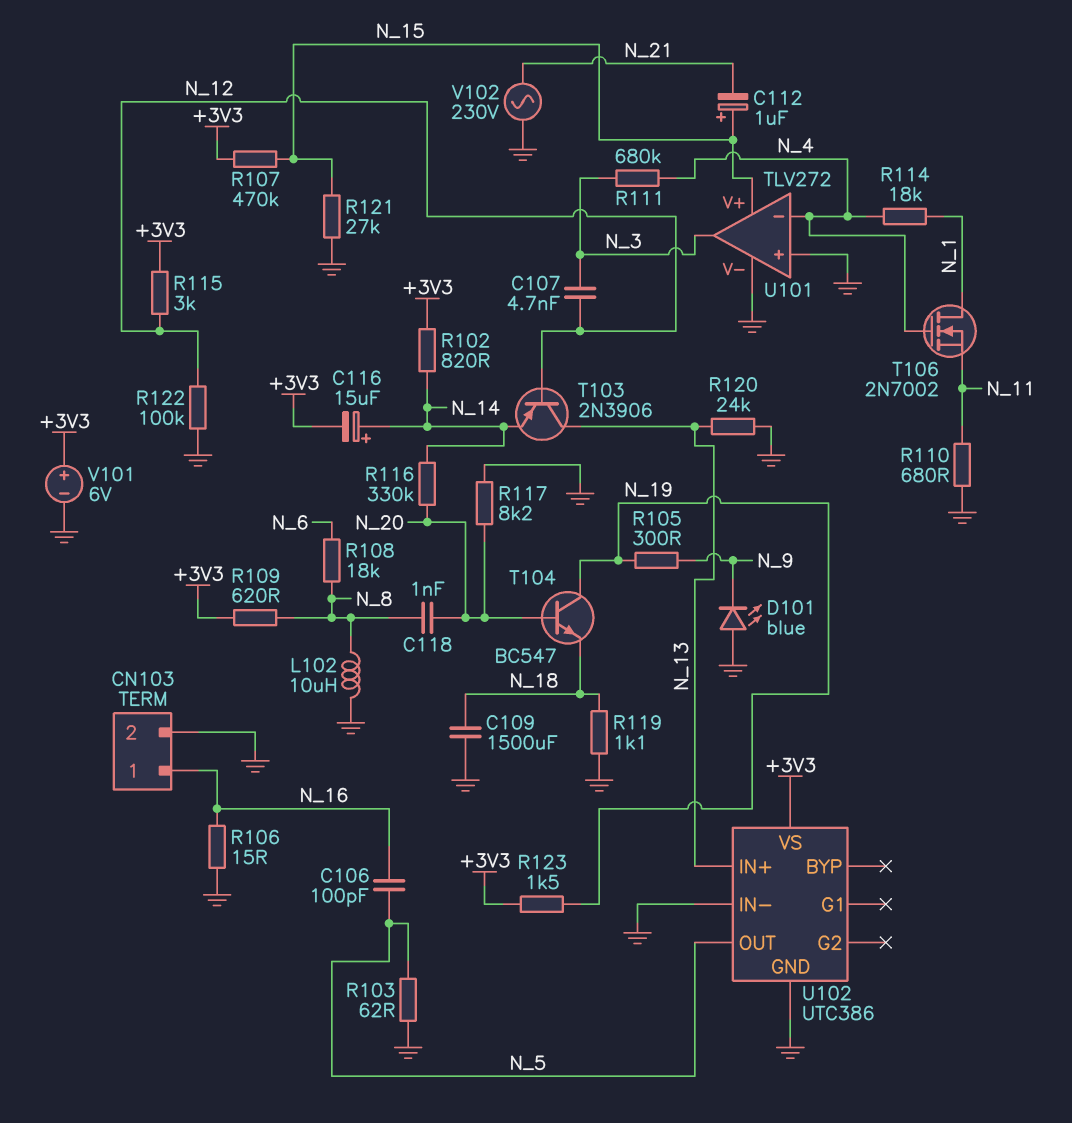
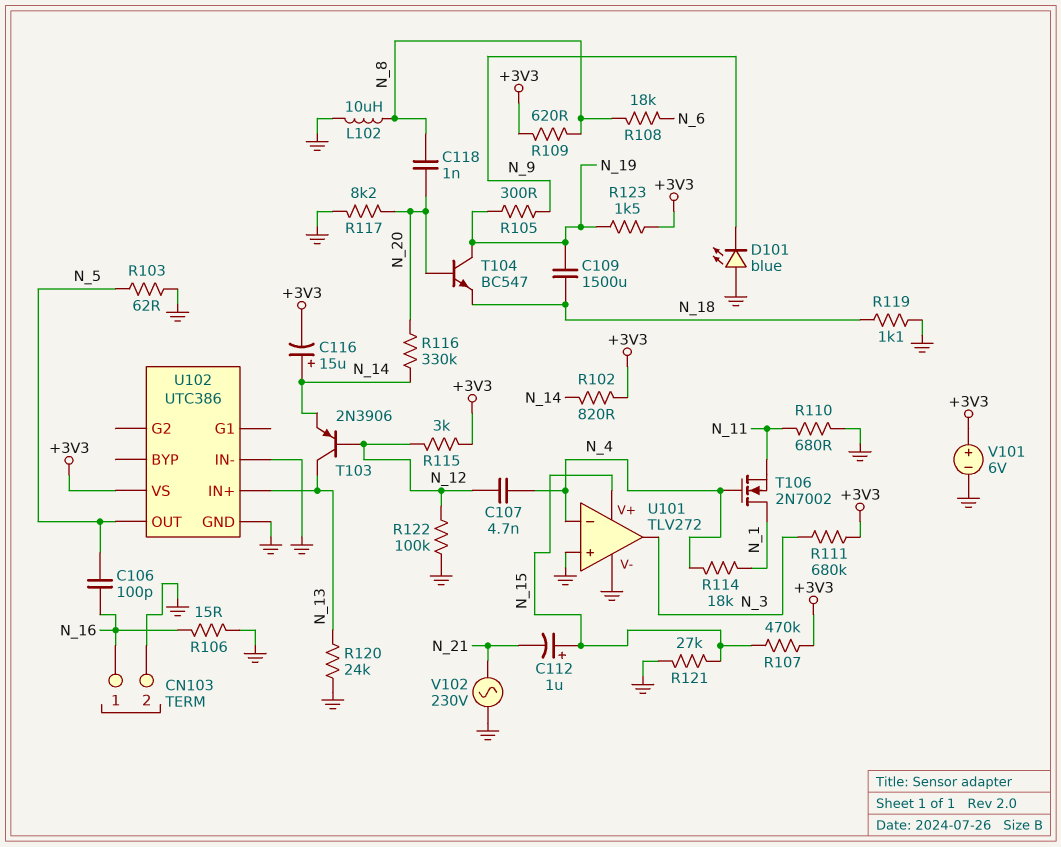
C107: 4.7nF (N_3, N_12) -> 4.7nF (N_4, N_12)
C109: 1500uF (GND, N_18) -> 1500uF (N_18, N_19)
R111: 680k (N_3, N_4) -> 680k (+3V3, N_3)

